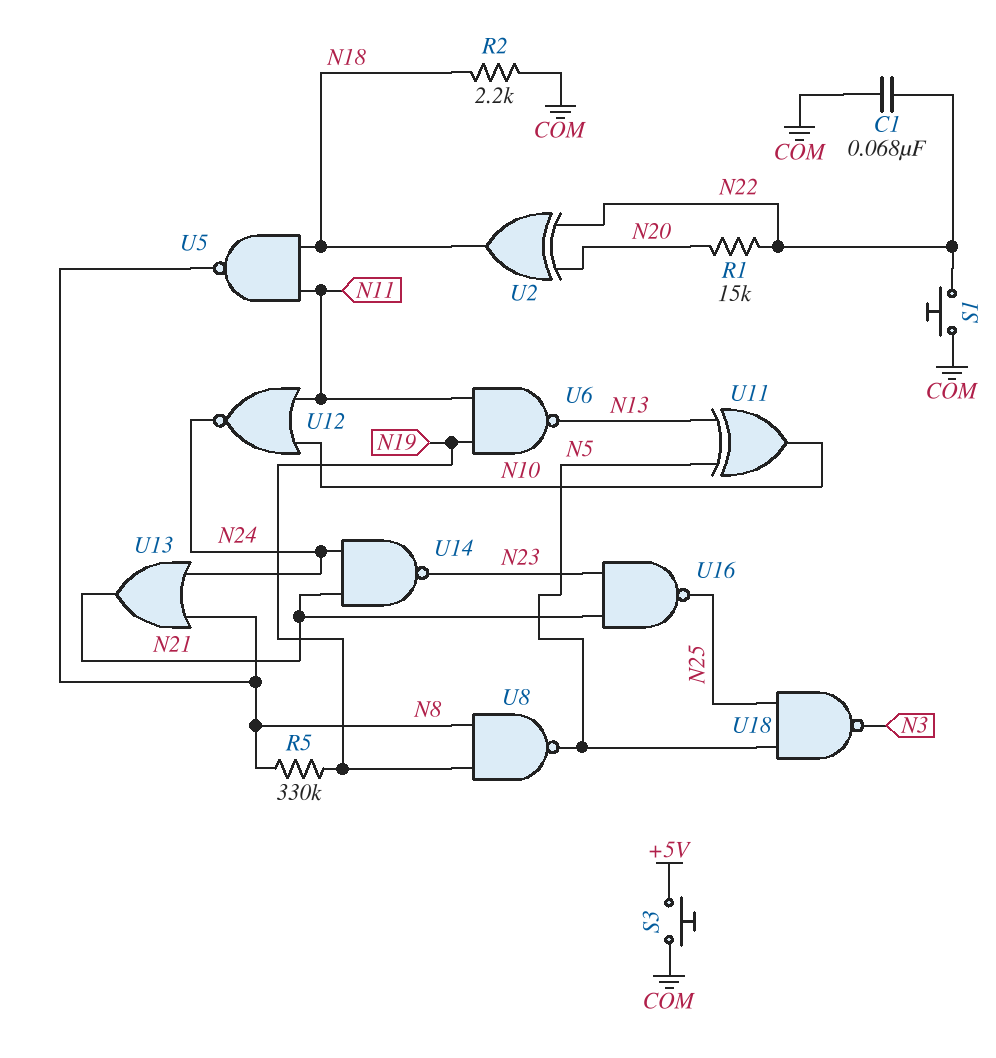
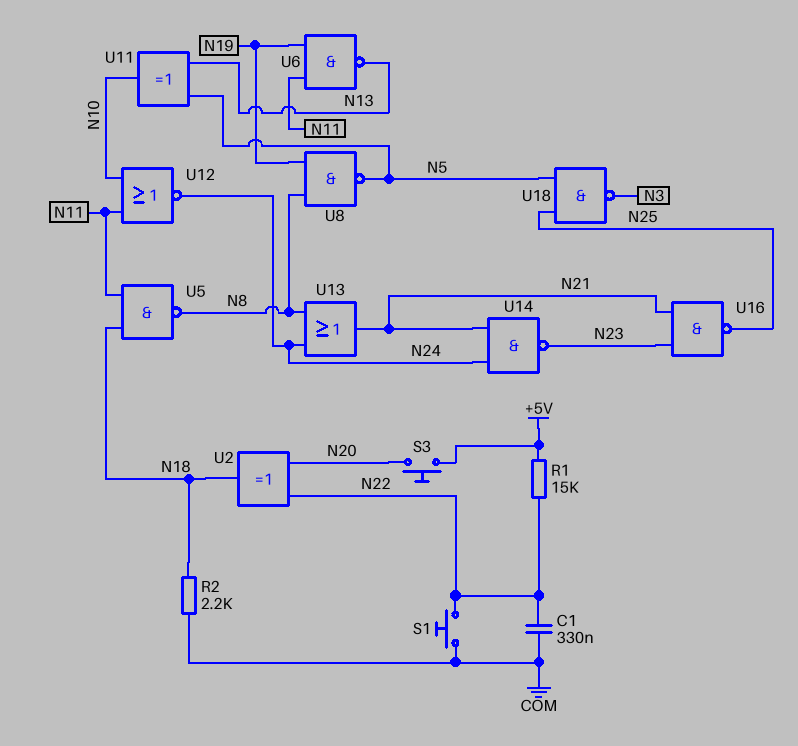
C1: 68nF (COM, N22) -> 330nF (COM, N22)
R1: 15k (N20, N22) -> 15k (+5V, N22)
R5: 330k (N8, N19) -> none
S3: button (+5V, COM) -> button (+5V, N20)

